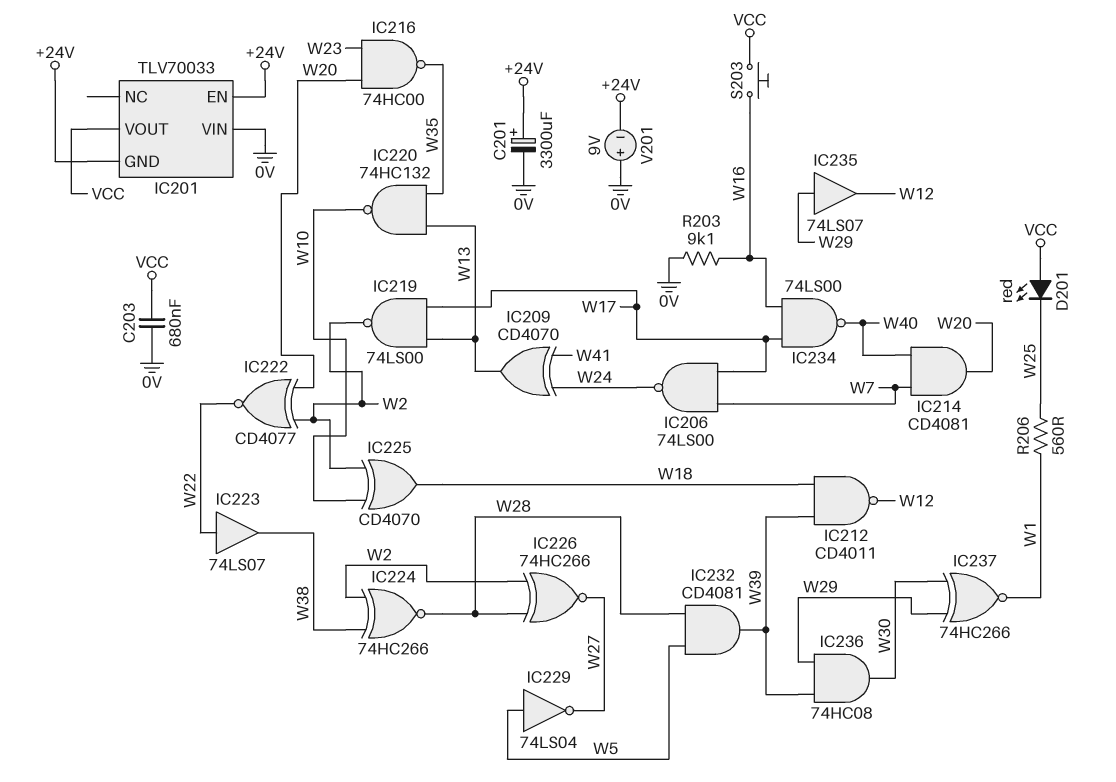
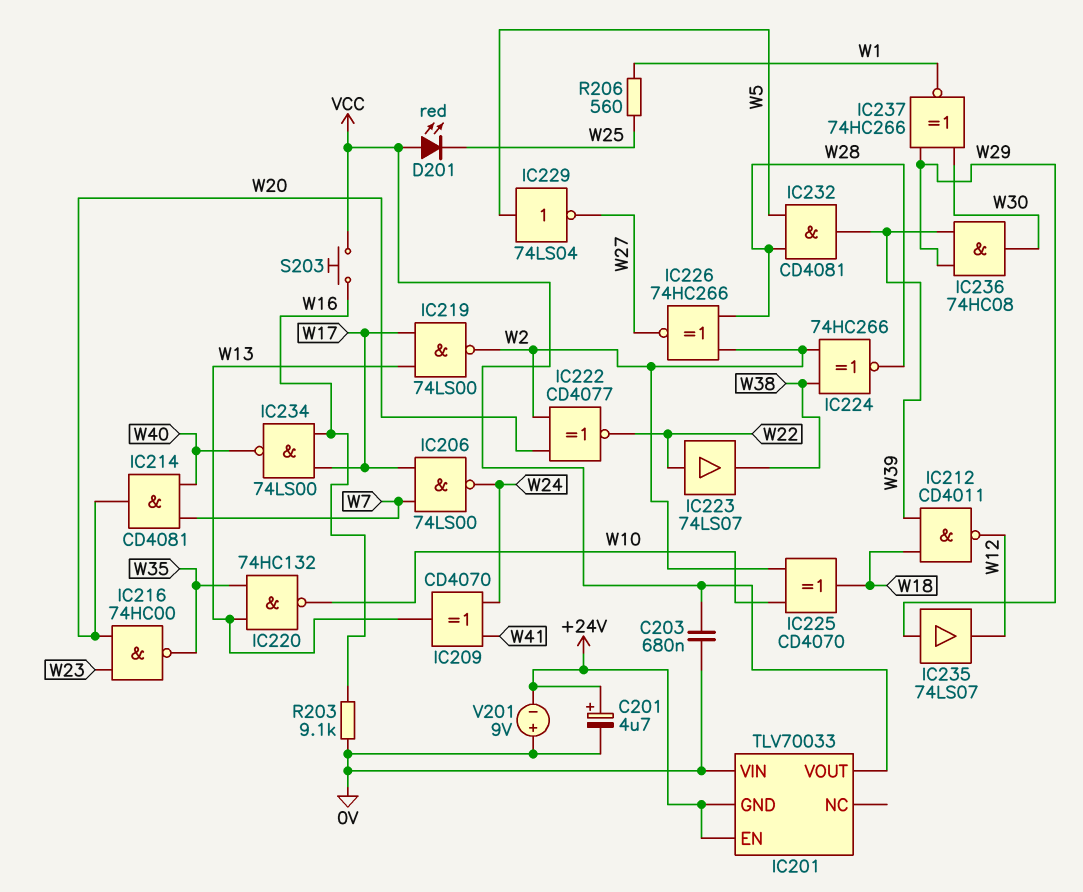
C201: 3300uF (plus +24V, minus 0V) -> 4.7uF (plus +24V, minus 0V)

